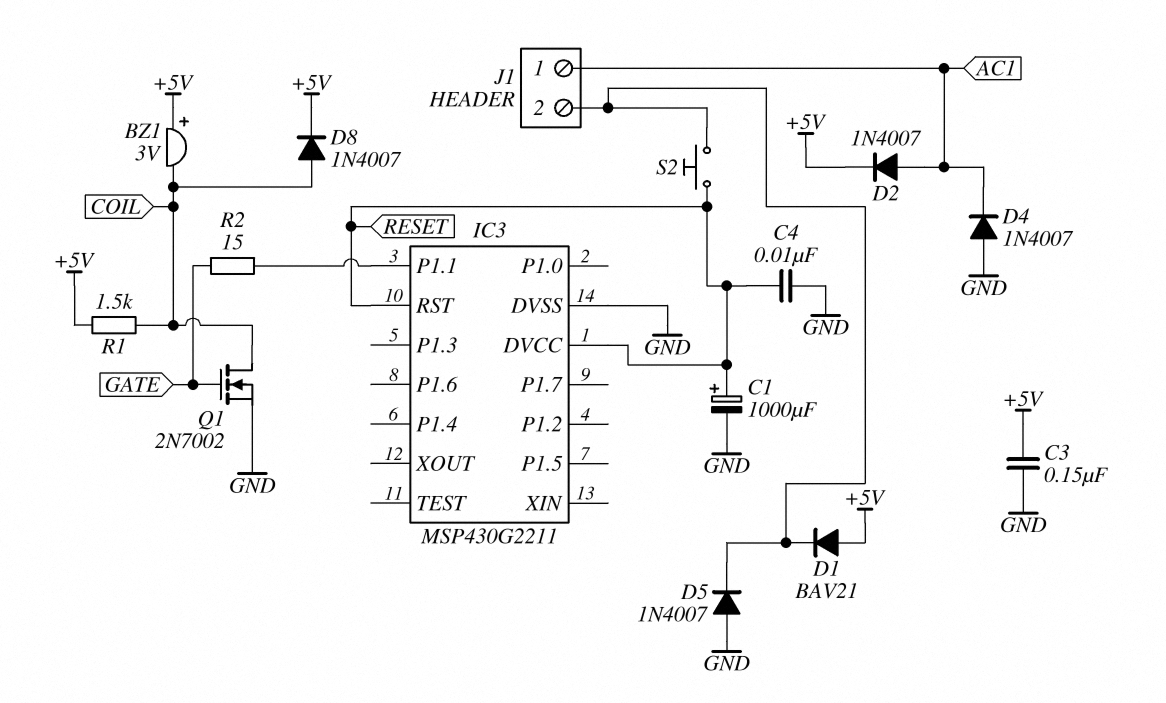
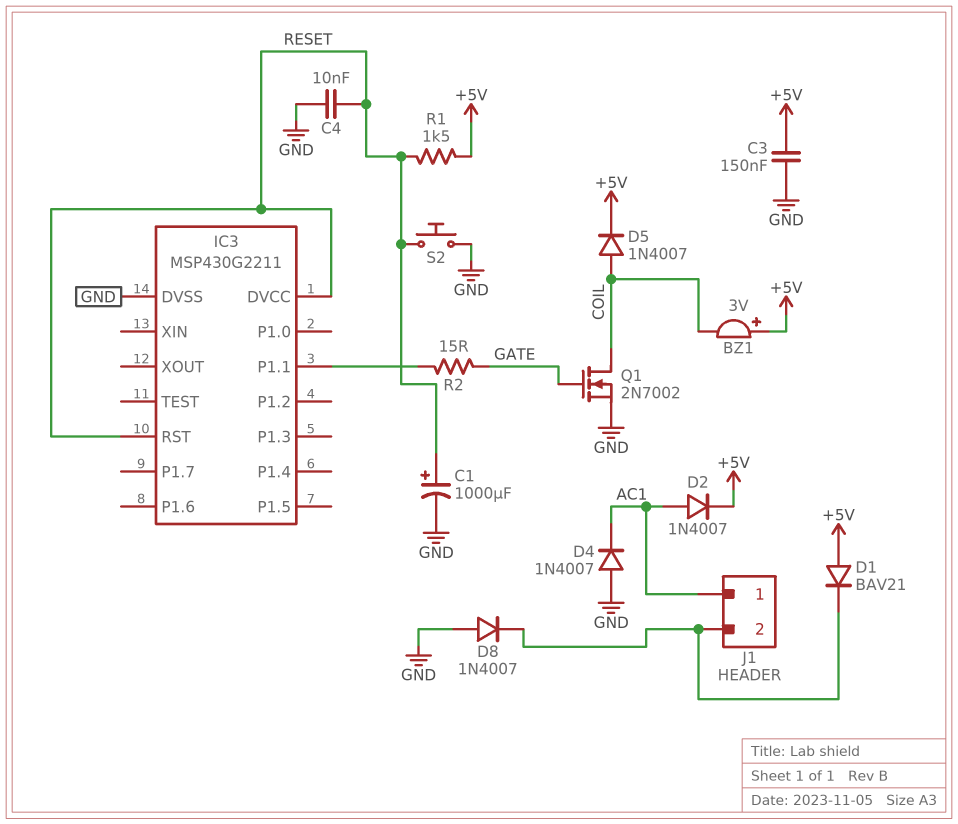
D5: diode 1N4007 (A GND, K J1/2) -> diode 1N4007 (A COIL, K +5V)
D8: diode 1N4007 (A COIL, K +5V) -> diode 1N4007 (A GND, K J1/2)
R1: 1.5k (+5V, COIL) -> 1.5k (+5V, RESET)
S2: button (J1/2, RESET) -> button (GND, RESET)

